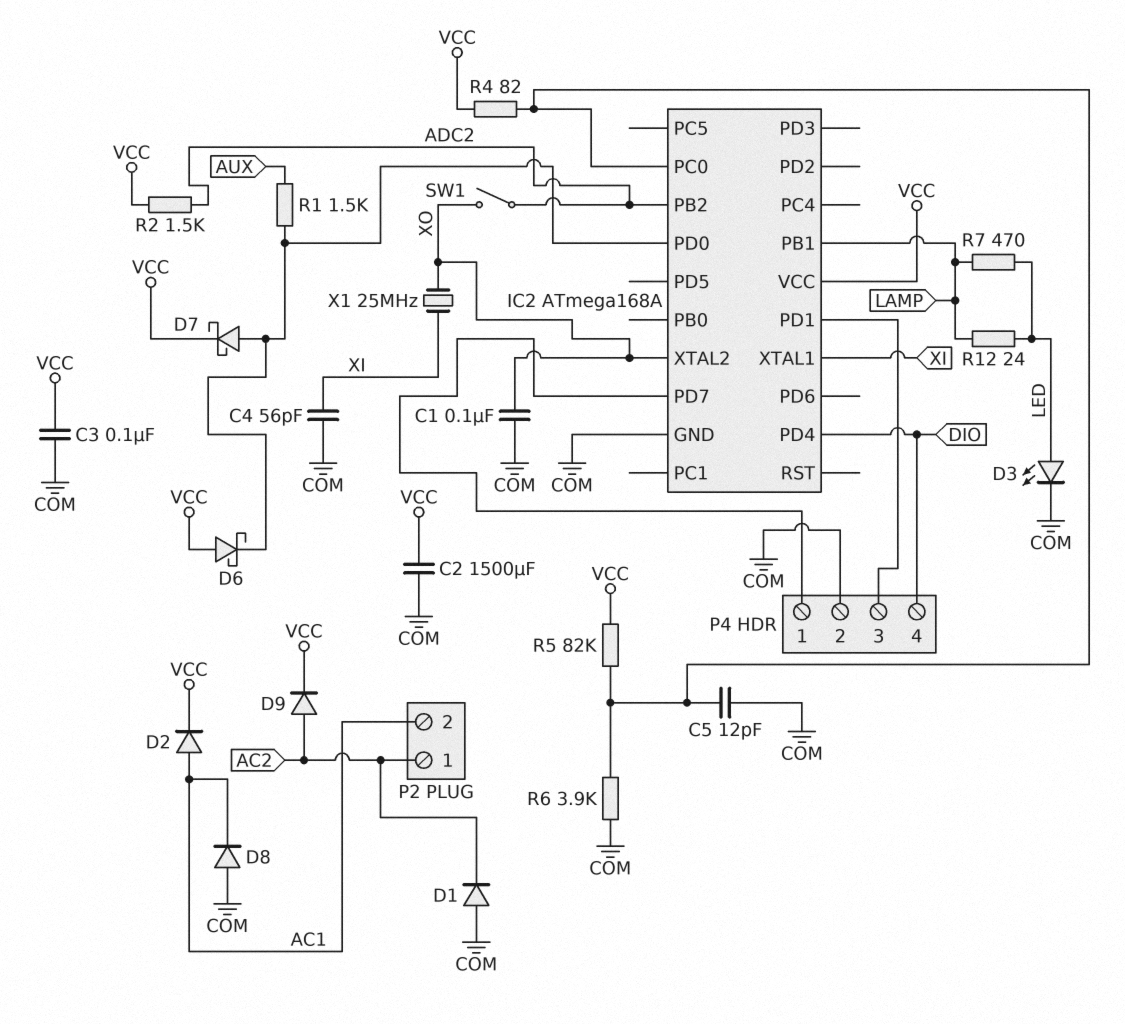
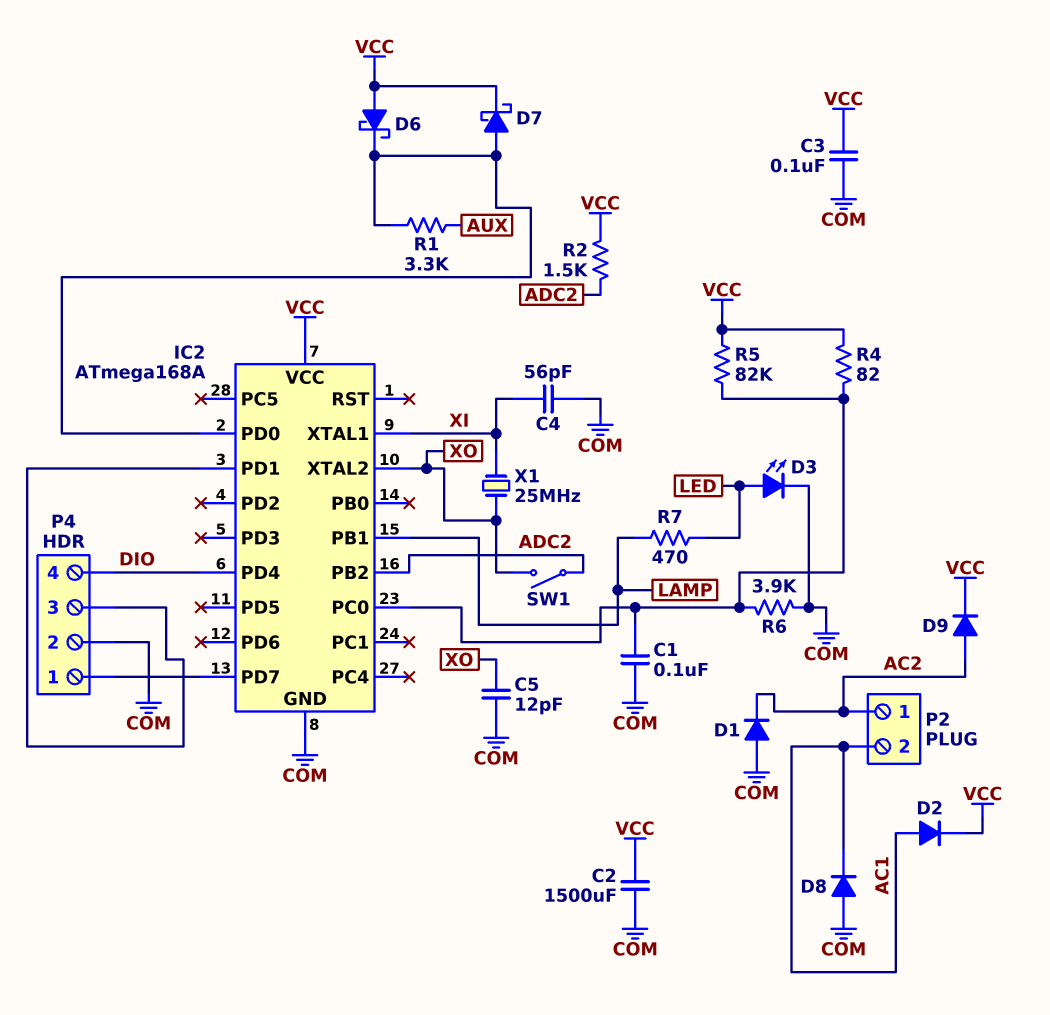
C1: 100nF (COM, XO) -> 100nF (COM, IC2/PC0)
C5: 12pF (COM, IC2/PC0) -> 12pF (COM, XO)
R1: 1.5k (AUX, IC2/PD0) -> 3.3k (AUX, IC2/PD0)
R12: 24 (LAMP, LED) -> none

